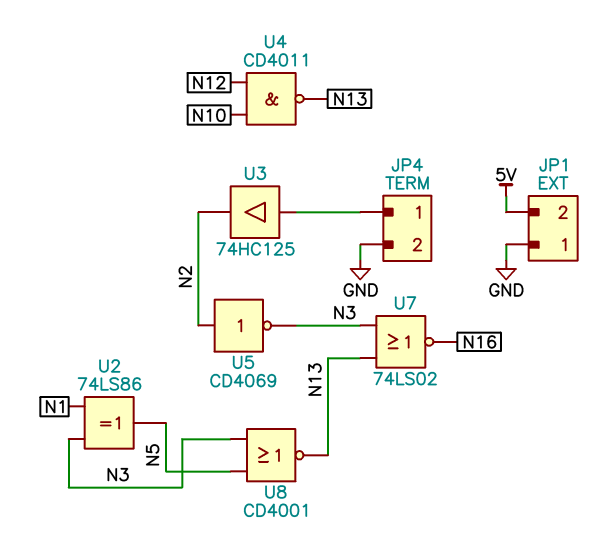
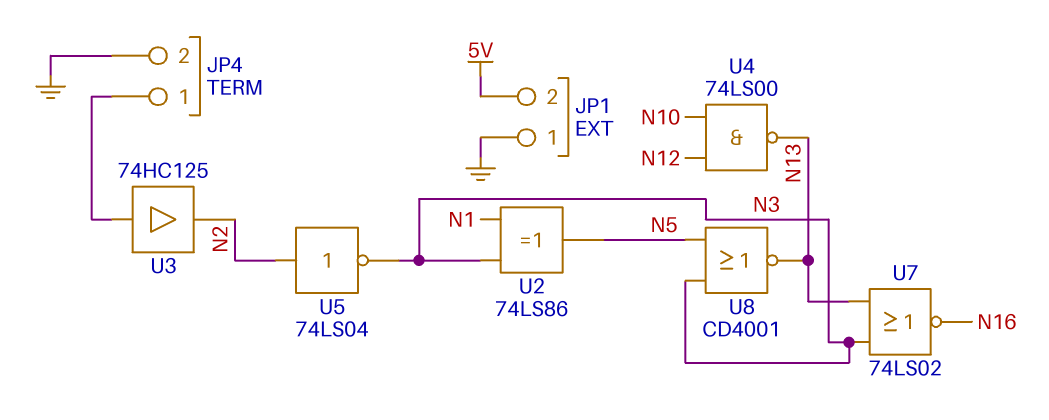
U4: NAND CD4011 (in N10, in N12, out N13) -> NAND 74LS00 (in N10, in N12, out N13)
U5: NOT CD4069 (in N2, out N3) -> NOT 74LS04 (in N2, out N3)

